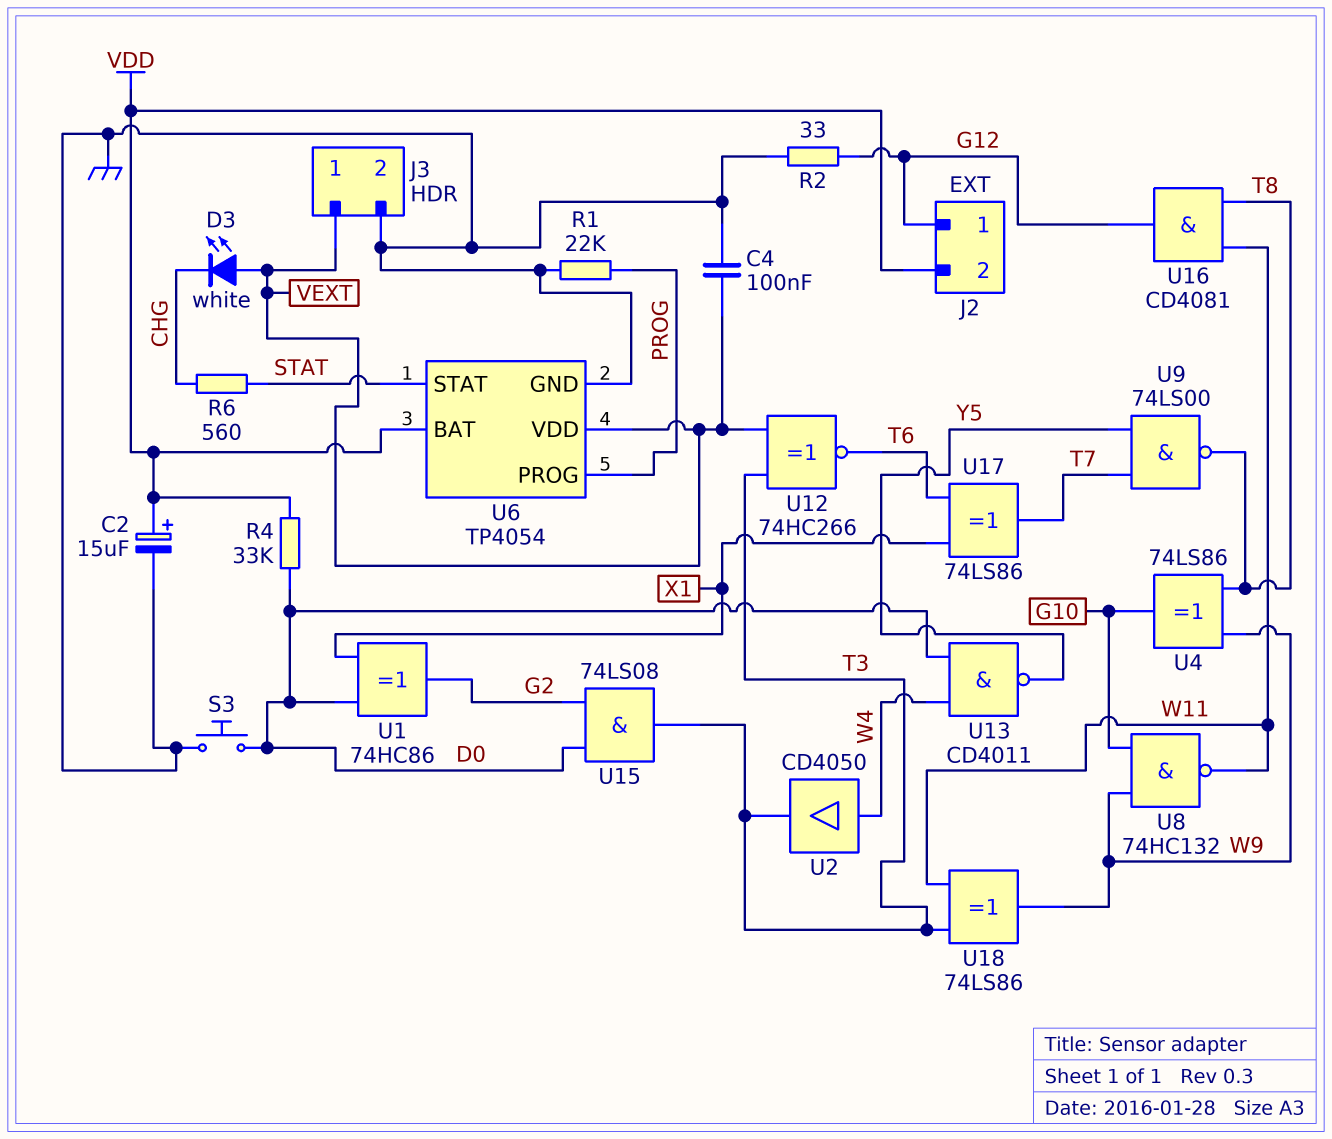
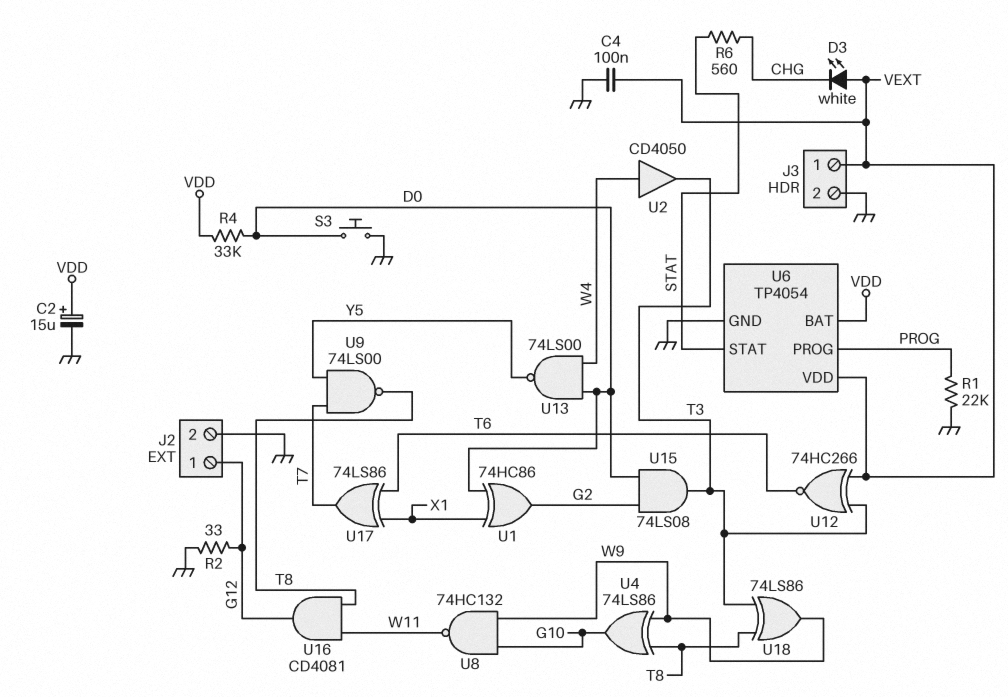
J2 pin 2: VDD -> GND
U13: NAND CD4011 (in D0, in W4, out Y5) -> NAND 74LS00 (in D0, in W4, out Y5)
U18: XOR 74LS86 (in T3, in W11, out W9) -> XOR 74LS86 (in T3, in T8, out W9)

